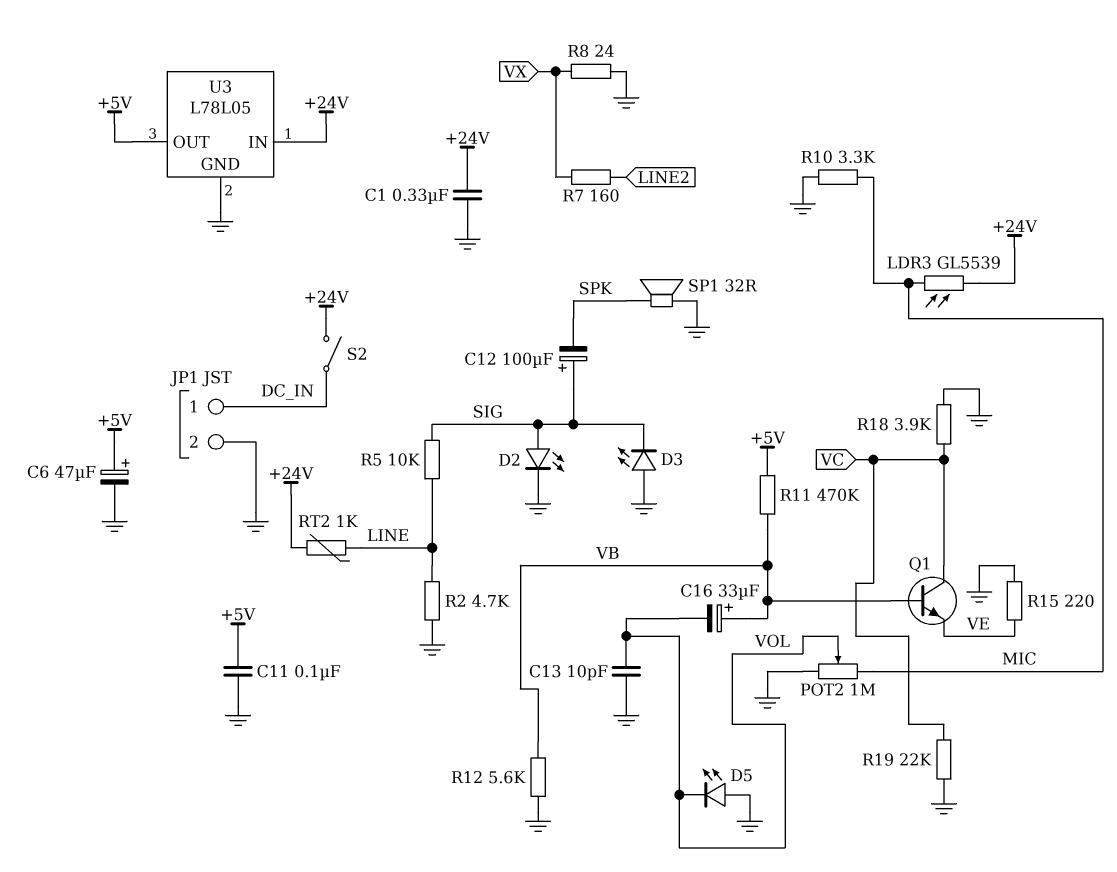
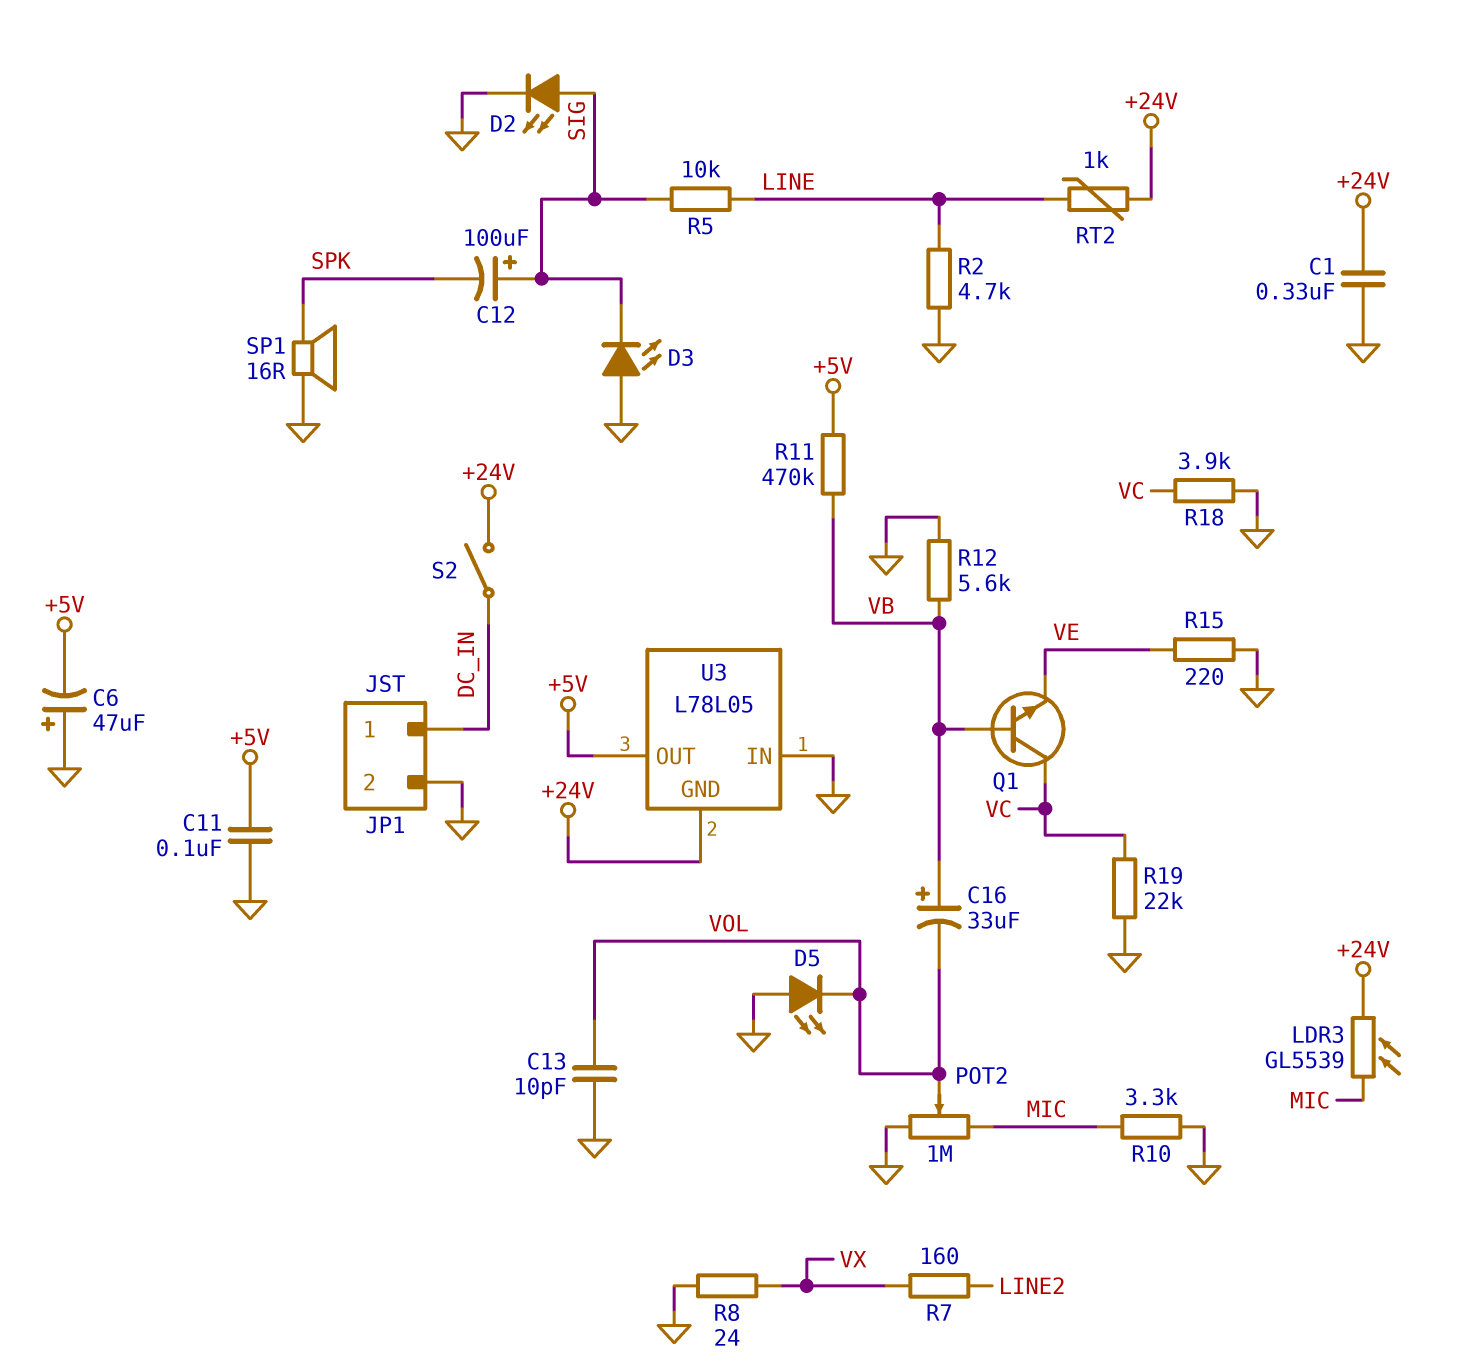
C6: 47uF (plus +5V, minus GND) -> 47uF (plus GND, minus +5V)
SP1: speaker 32R (GND, SPK) -> speaker 16R (GND, SPK)
U3 pin GND: GND -> +24V
U3 pin IN: +24V -> GND

